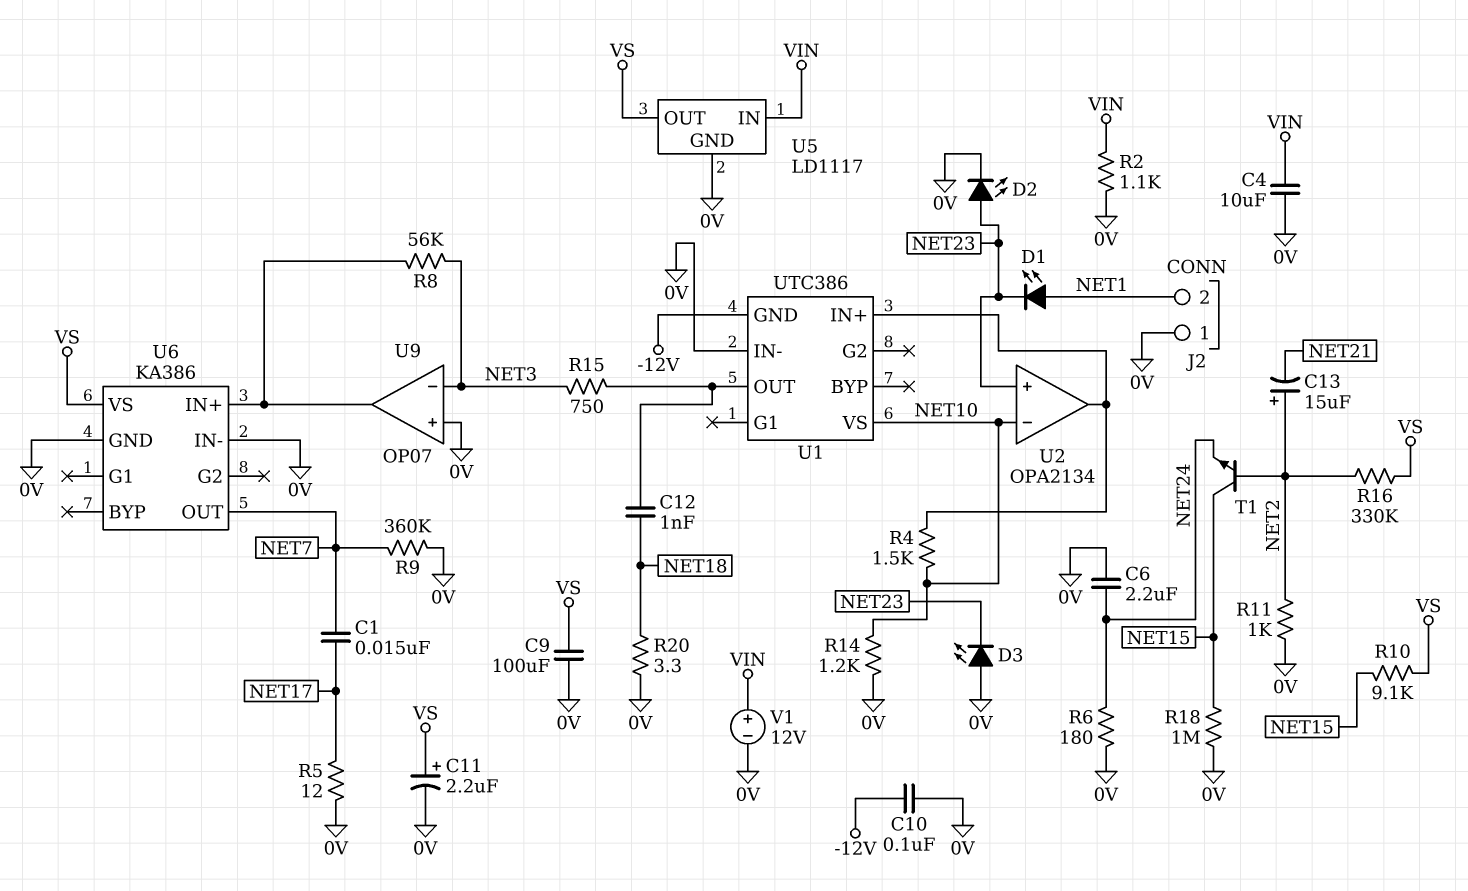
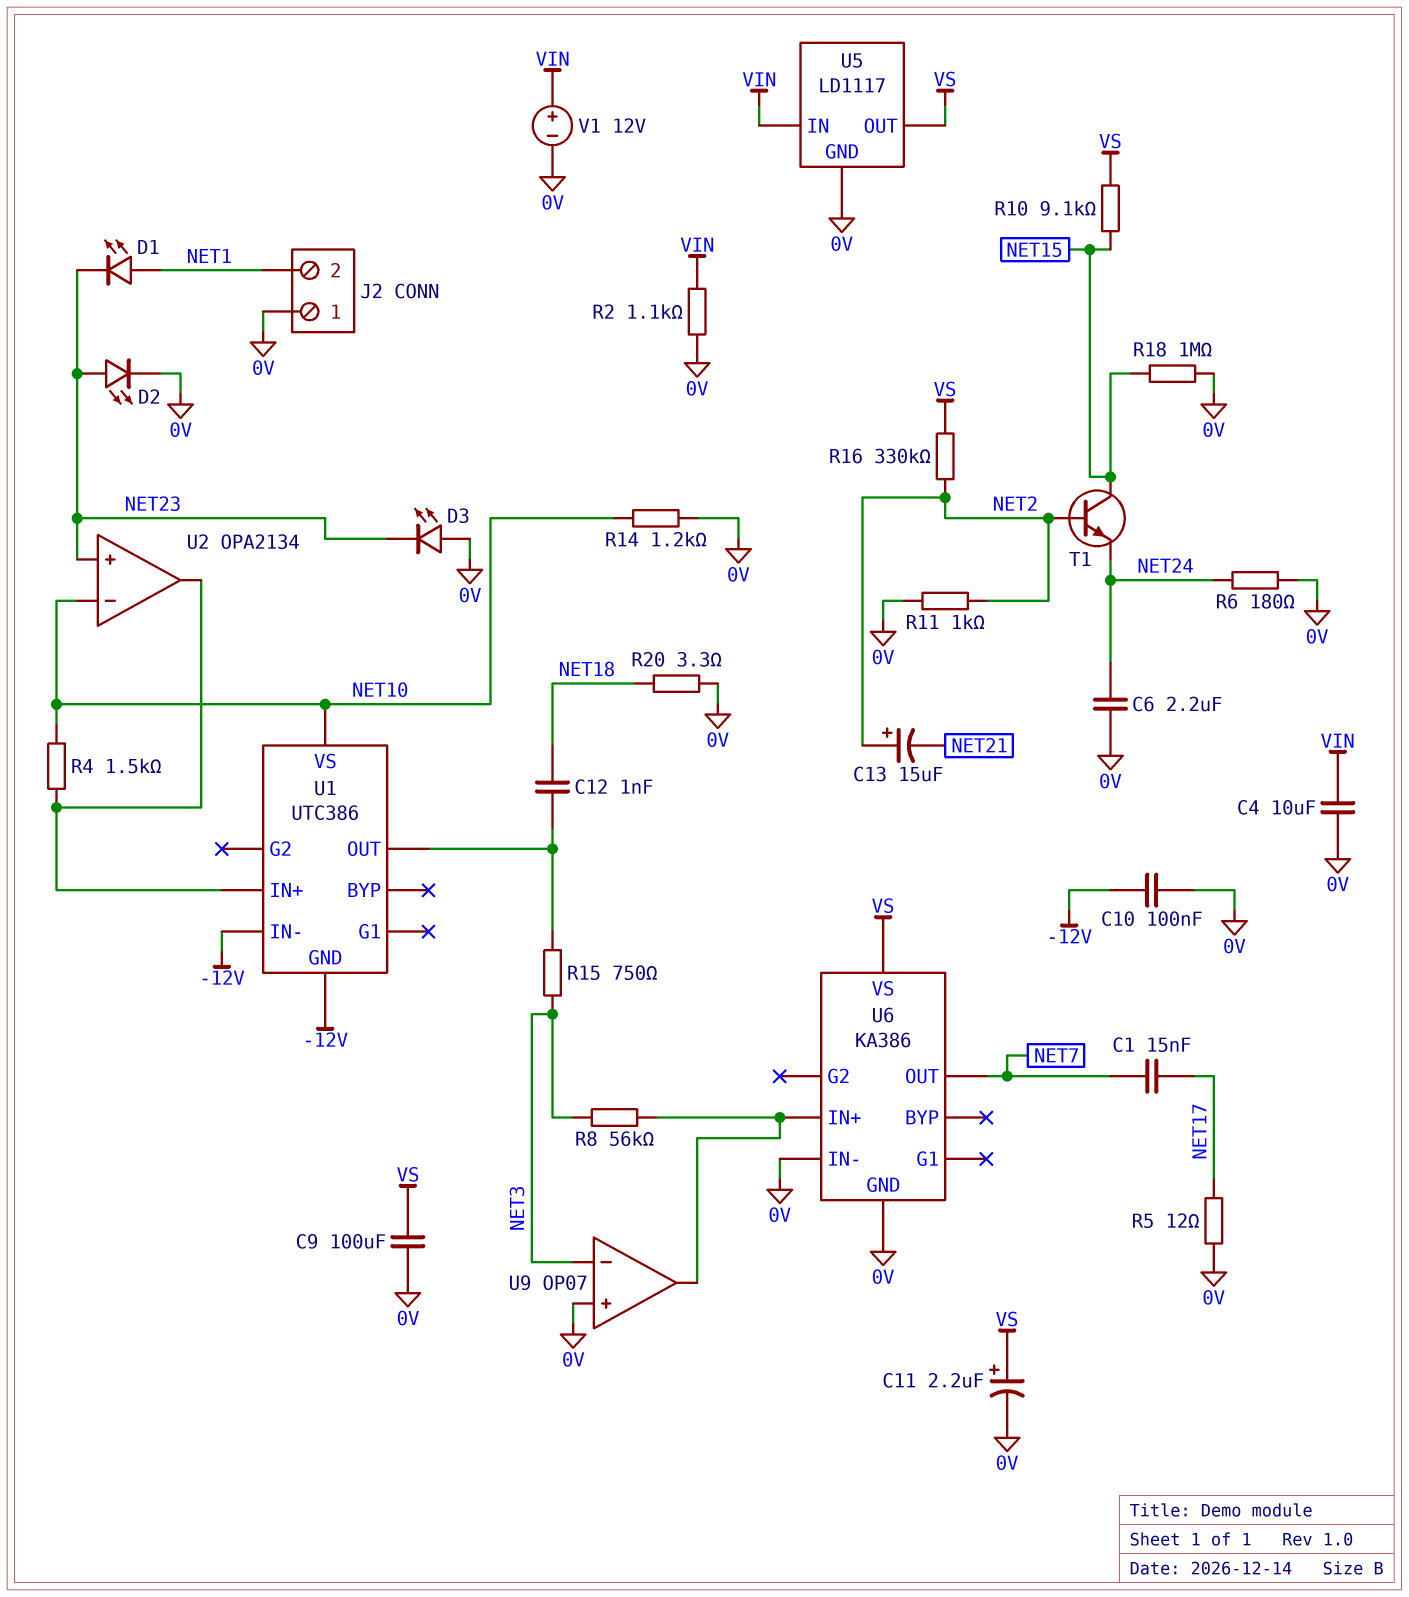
R9: 360k (0V, NET7) -> none
U1 pin IN-: 0V -> -12V

